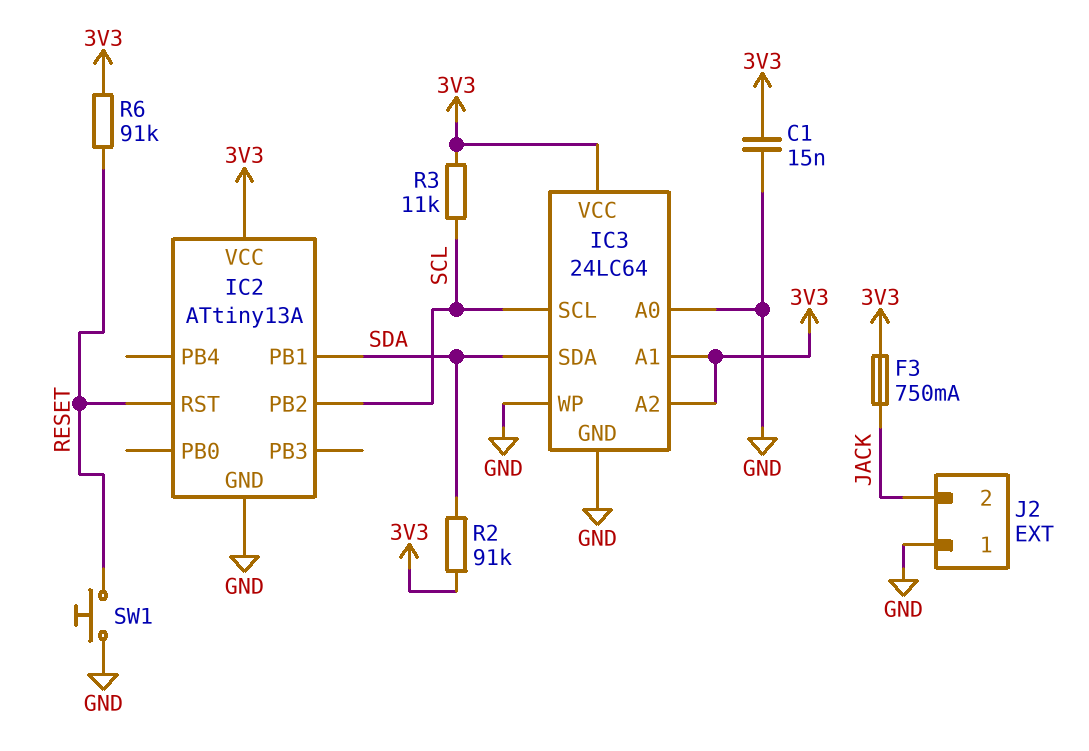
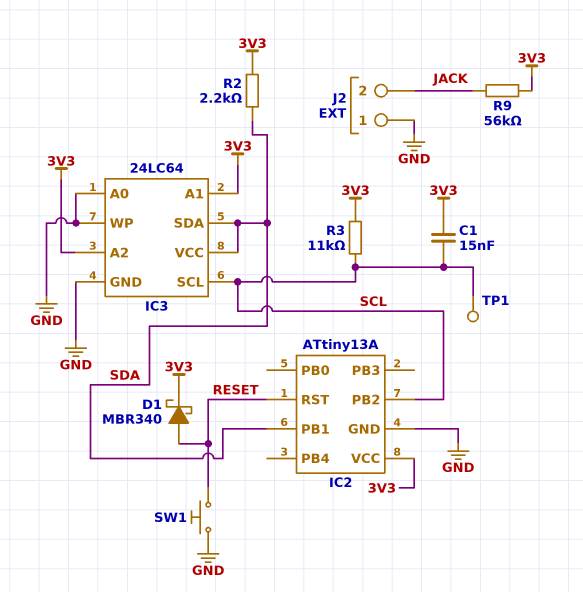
C1: 15nF (3V3, GND) -> 15nF (3V3, SCL)
D1: none -> schottky MBR340 (A RESET, K 3V3)
F3: 750mA (3V3, JACK) -> none
IC3 pin VCC: 3V3 -> SDA
R2: 91k (3V3, SDA) -> 2.2k (3V3, SDA)
R6: 91k (3V3, RESET) -> none
R9: none -> 56k (3V3, JACK)
TP1: none -> test point (SCL)

